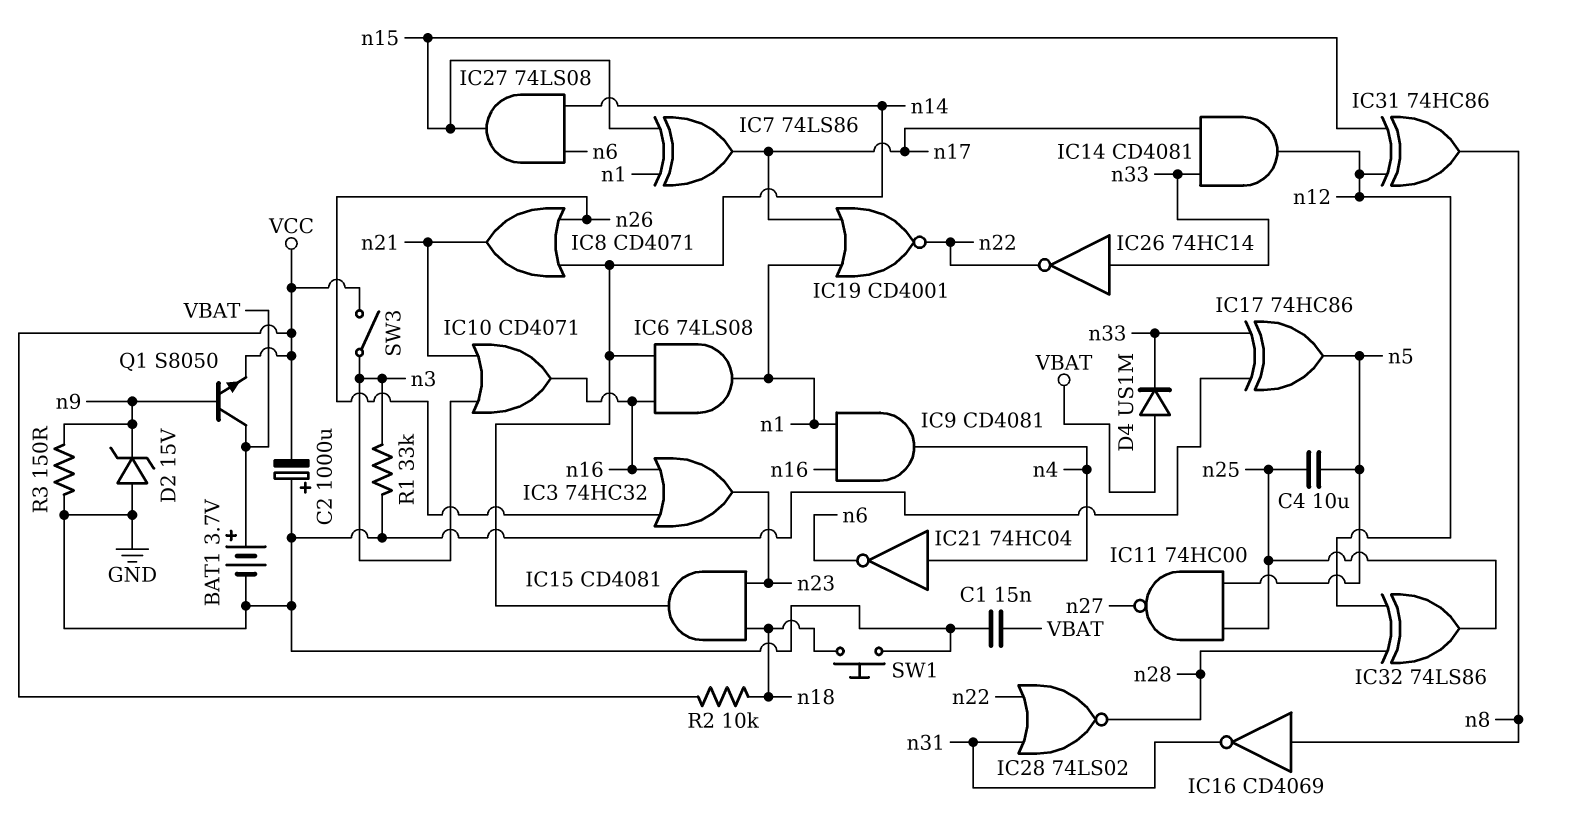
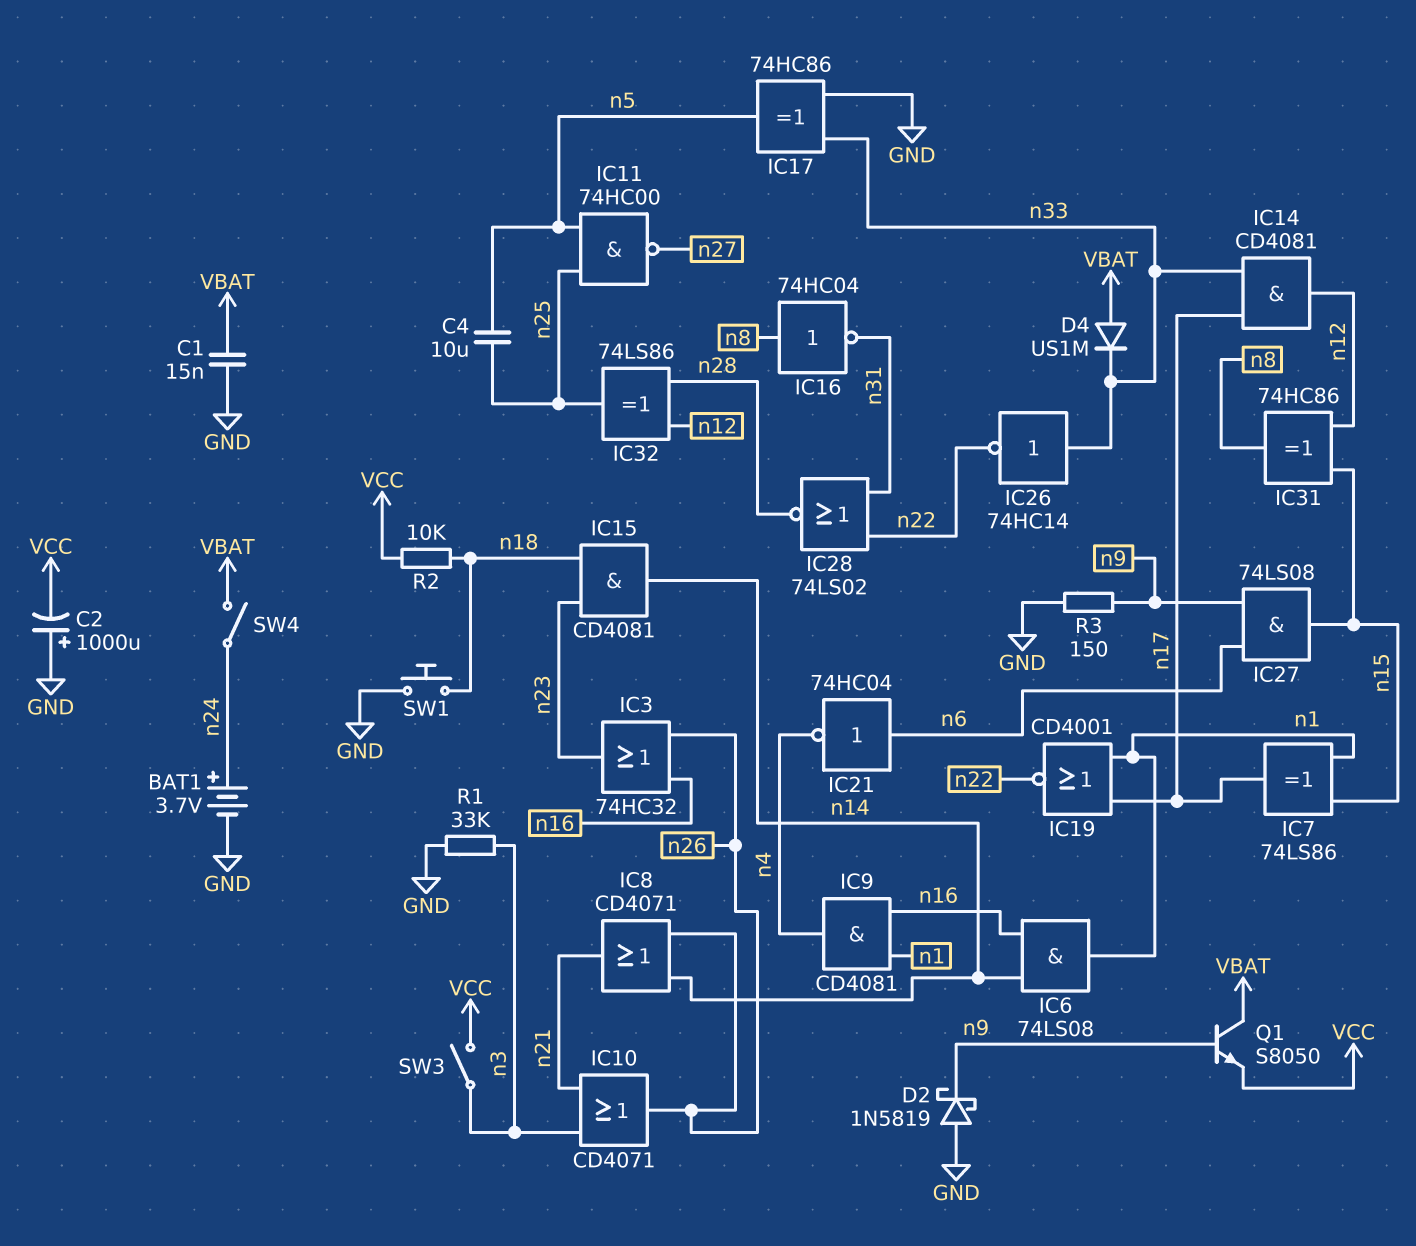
BAT1: 3.7V (plus VBAT, minus GND) -> 3.7V (plus n24, minus GND)
D2: zener 15V (A GND, K n9) -> schottky 1N5819 (A GND, K n9)
IC10: OR CD4071 (in n3, in n21, out n16) -> OR CD4071 (in n3, in n21, out n26)
IC16: NOT CD4069 (in n8, out n31) -> NOT 74HC04 (in n8, out n31)
IC21: NOT 74HC04 (in n4, out n6) -> NOT 74HC04 (in n6, out n4)
IC27: AND 74LS08 (in n6, in n14, out n15) -> AND 74LS08 (in n6, in n9, out n15)
SW4: none -> switch (VBAT, n24)

